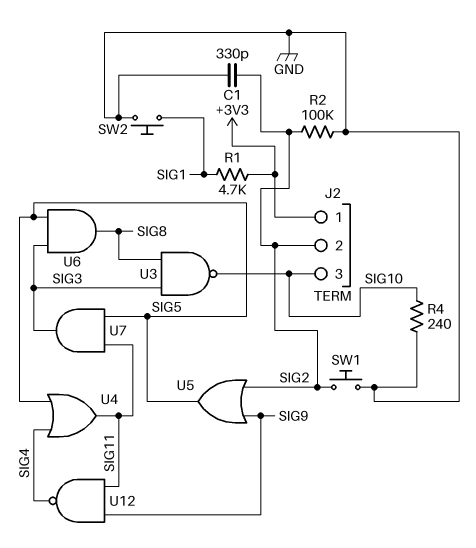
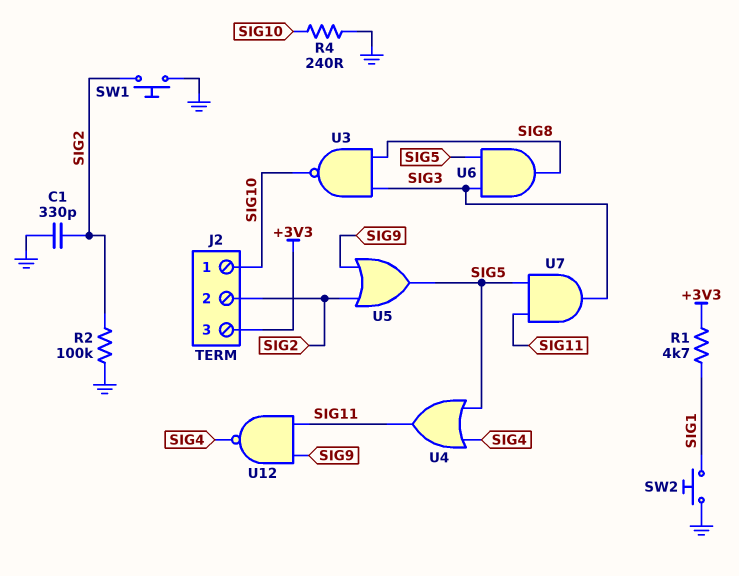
J2 pin 1: +3V3 -> SIG10
J2 pin 3: SIG10 -> +3V3

